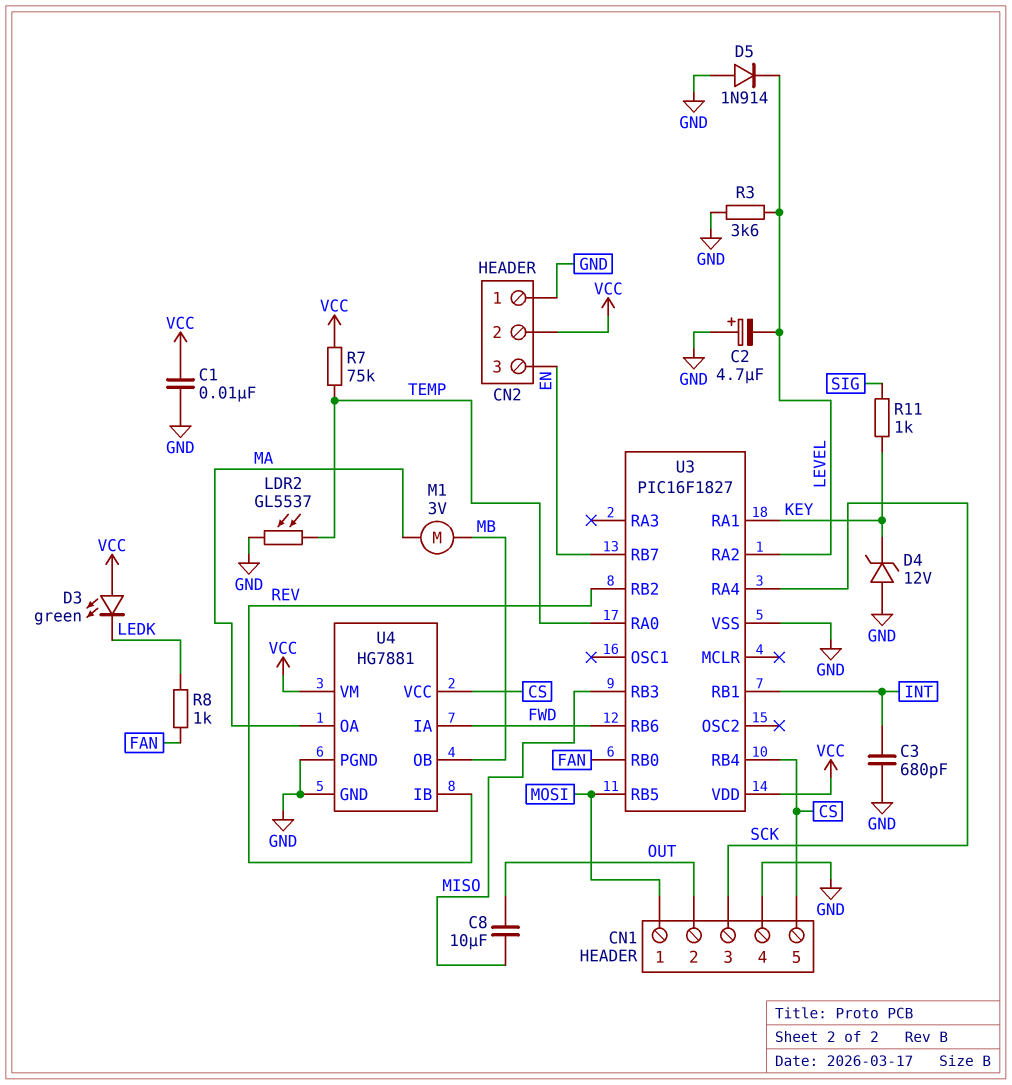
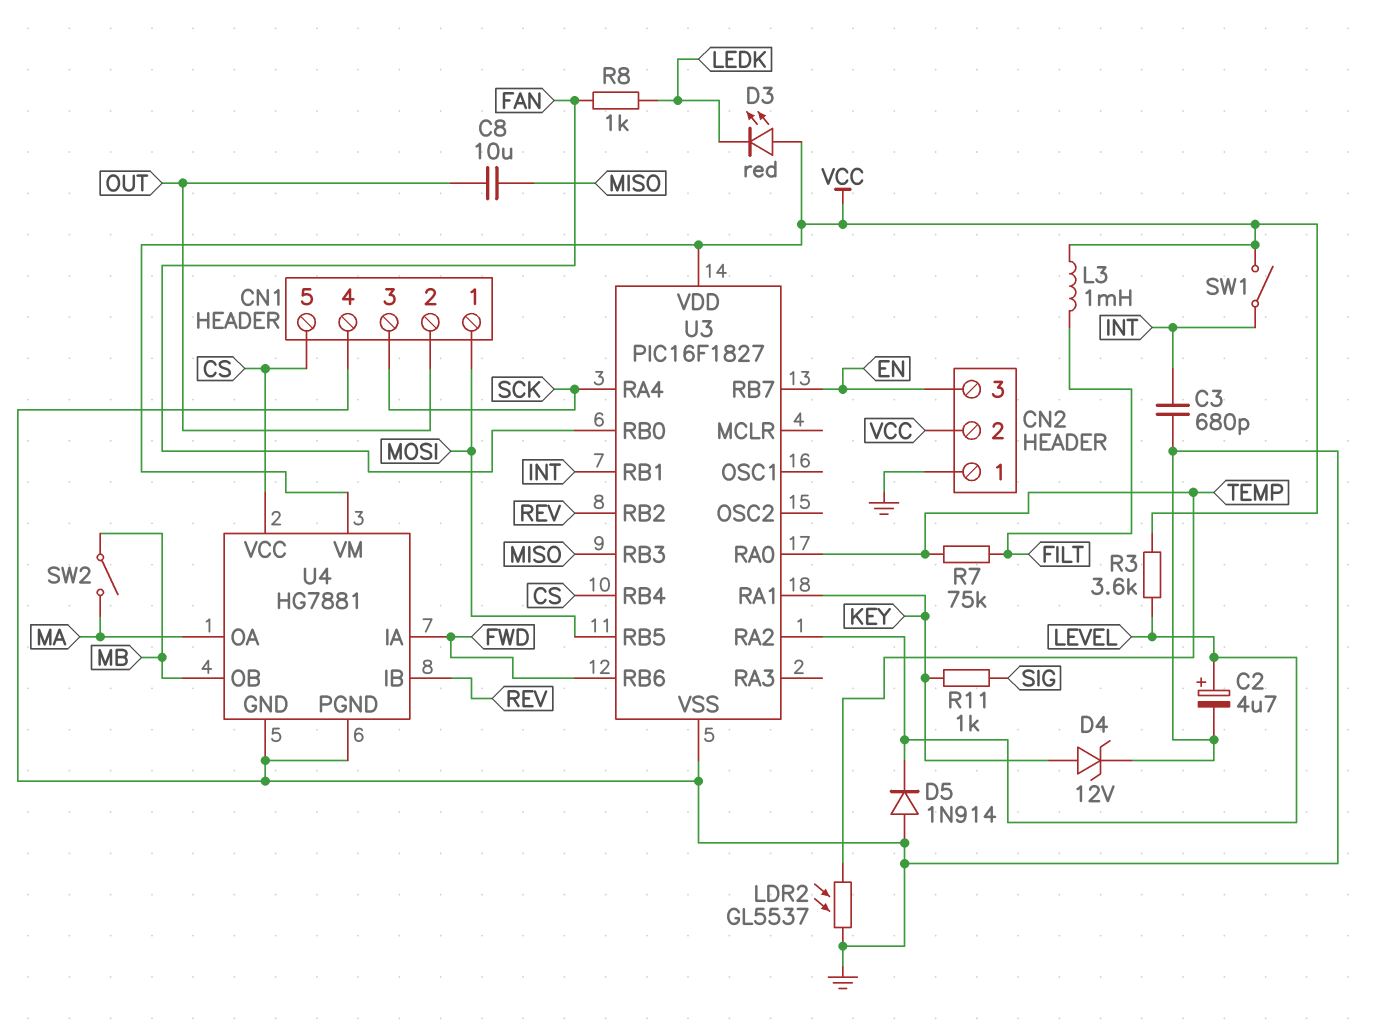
C1: 10nF (GND, VCC) -> none
C2: 4.7uF (plus GND, minus LEVEL) -> 4.7uF (plus LEVEL, minus GND)
D3: LED green (A VCC, K LEDK) -> LED red (A VCC, K LEDK)
D4: zener 12V (A GND, K KEY) -> zener 12V (A KEY, K GND)
L3: none -> 1mH (FILT, VCC)
M1: motor 3V (MA, MB) -> none
R3: 3.6k (GND, LEVEL) -> 3.6k (LEVEL, VCC)
R7: 75k (TEMP, VCC) -> 75k (FILT, TEMP)
SW1: none -> switch (INT, VCC)
SW2: none -> switch (MA, MB)

